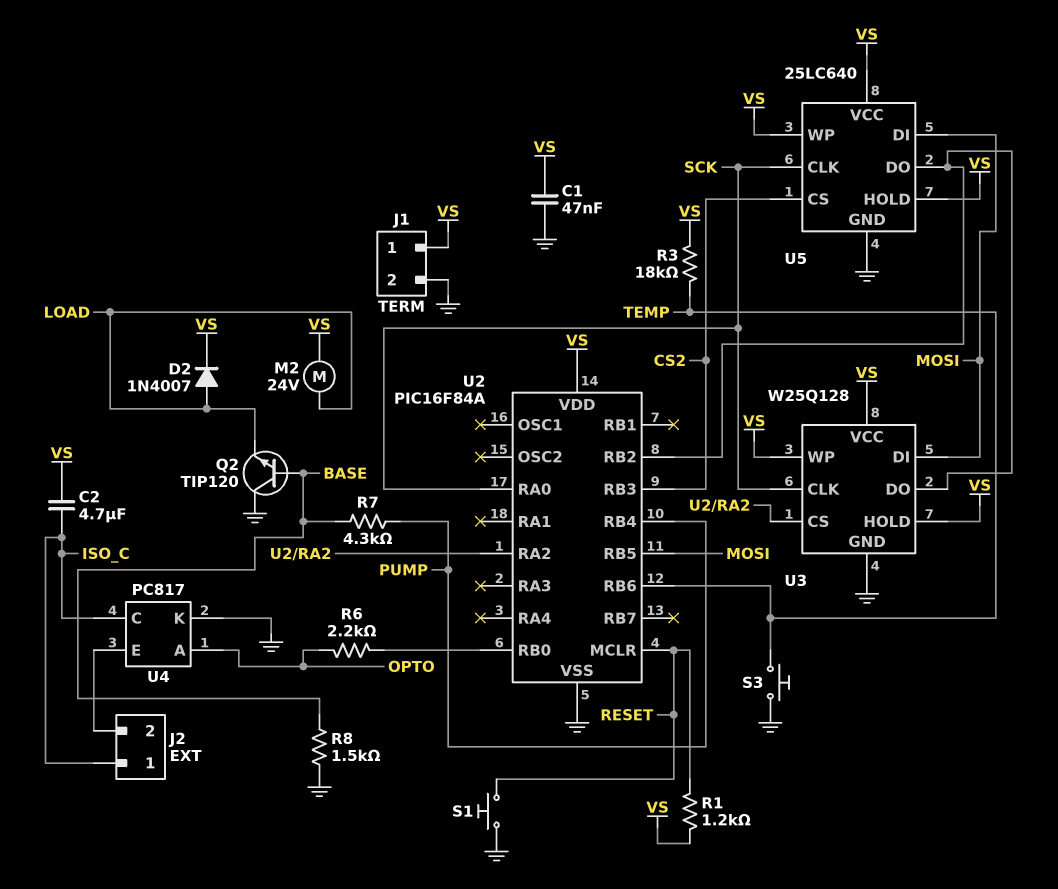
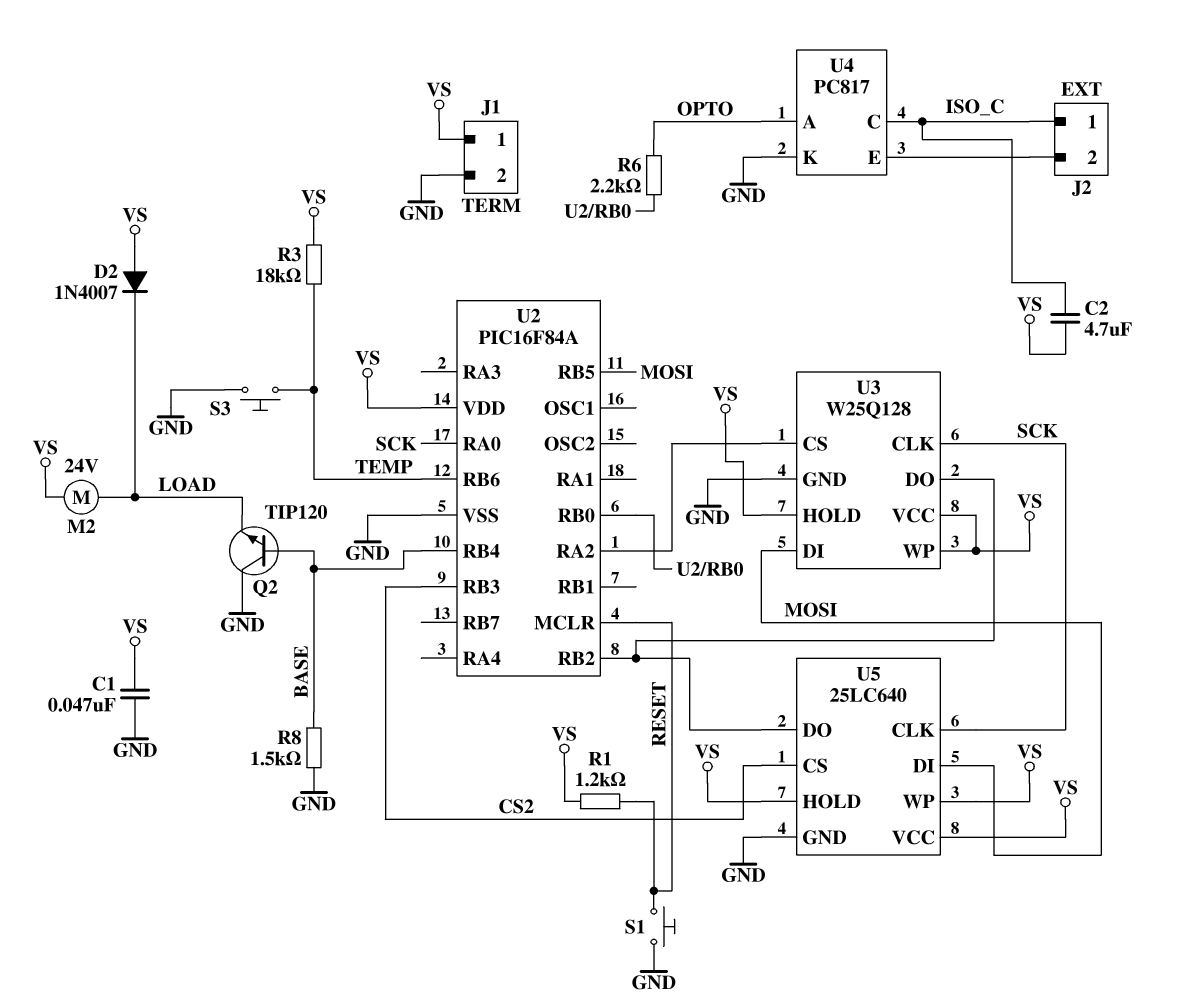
D2: diode 1N4007 (A LOAD, K VS) -> diode 1N4007 (A VS, K LOAD)
R7: 4.3k (BASE, PUMP) -> none
U2 pin RB4: PUMP -> BASE

